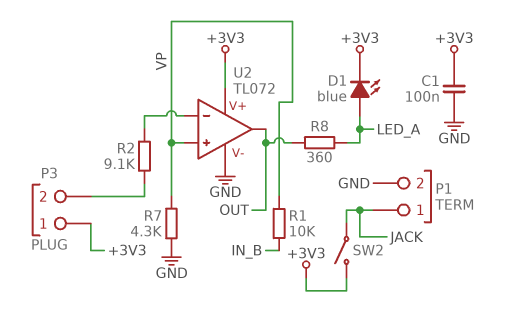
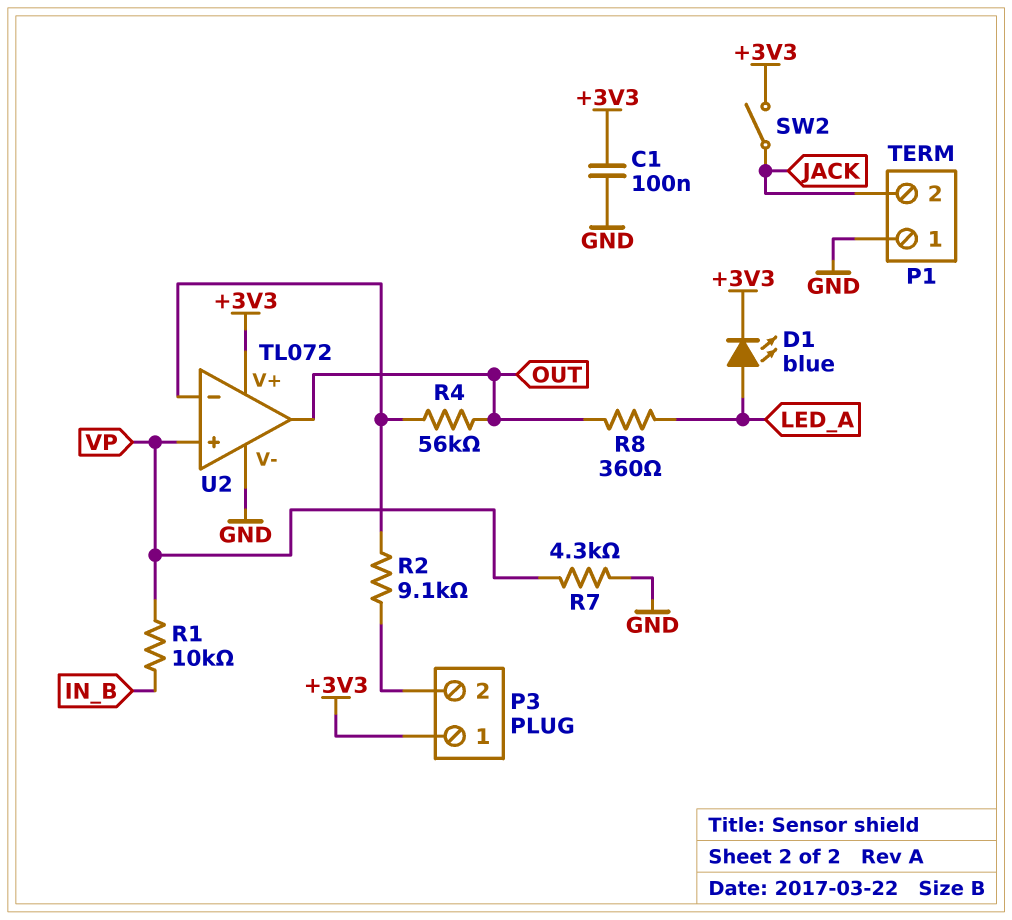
P1 pin 1: JACK -> GND
P1 pin 2: GND -> JACK
R4: none -> 56k (OUT, U2/in-)

